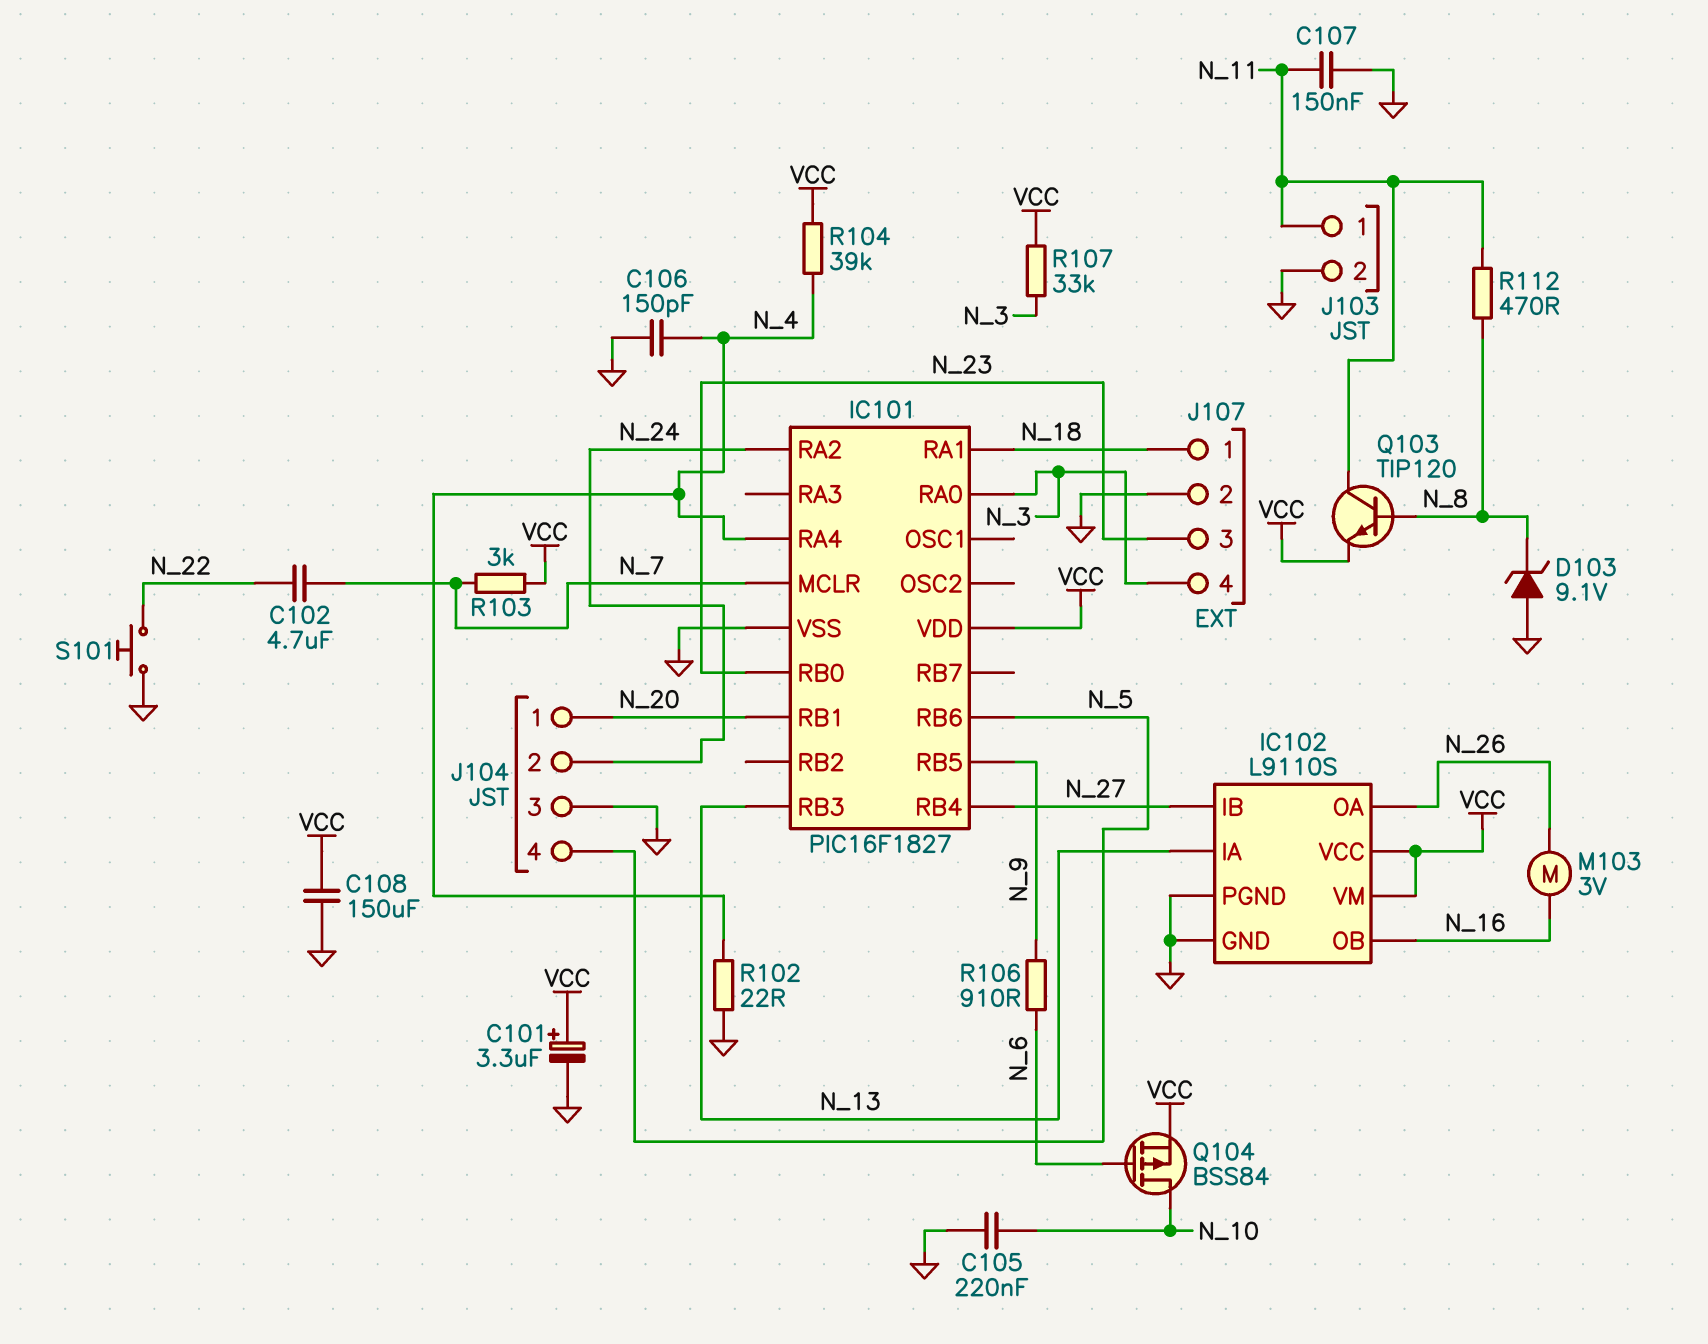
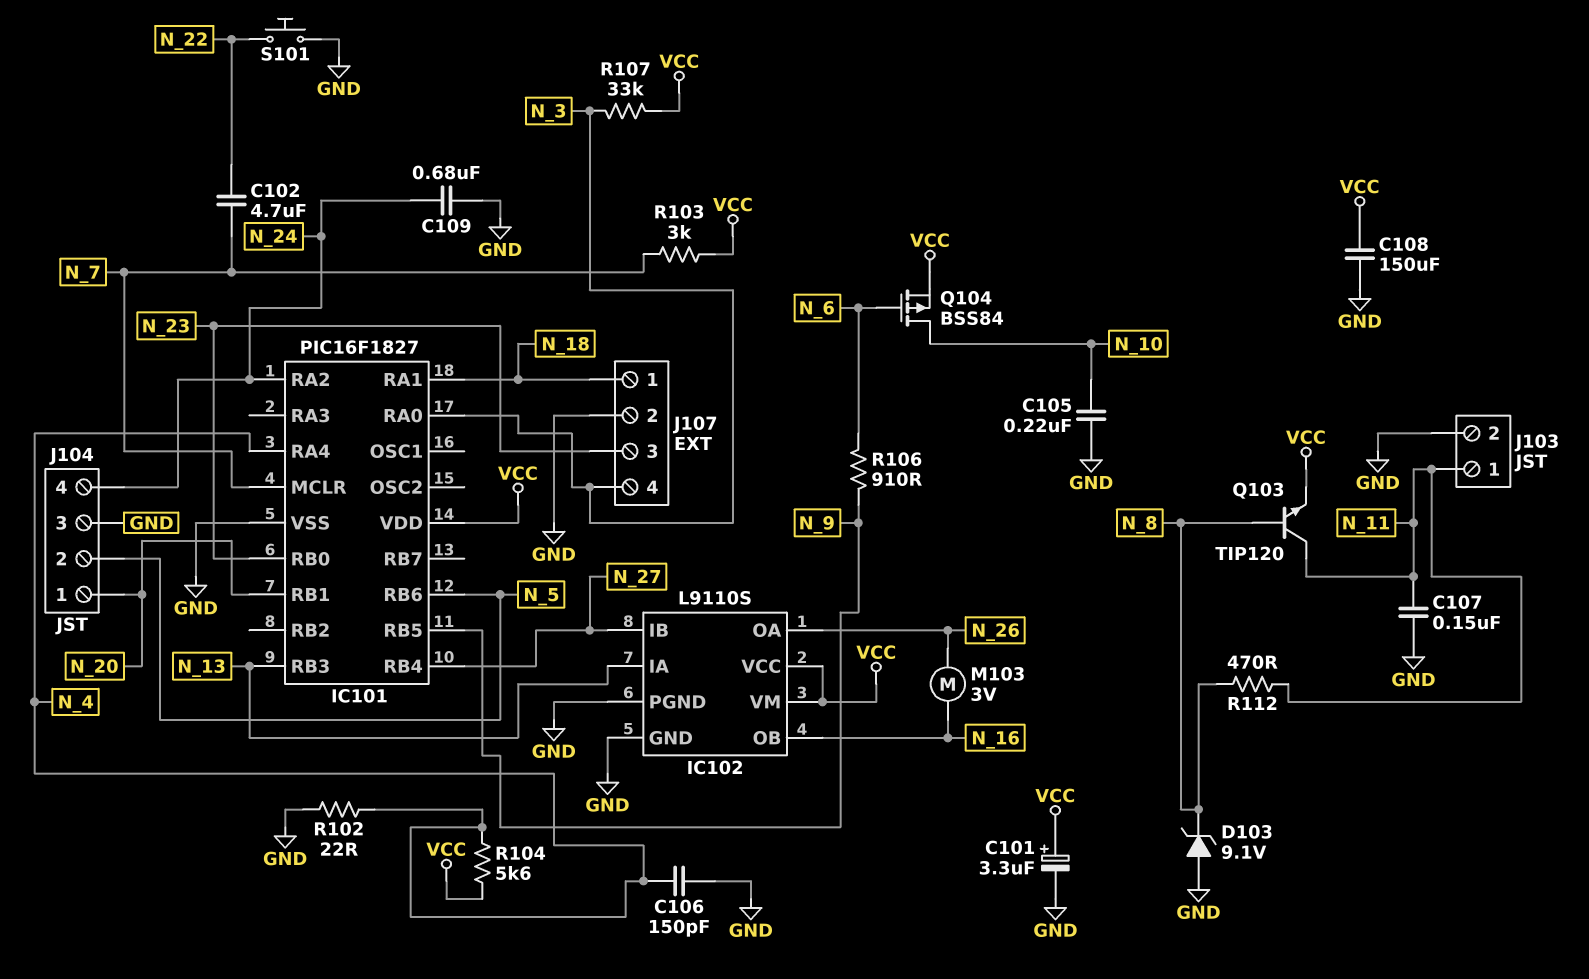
C109: none -> 680nF (GND, N_24)
J104 pin 2: N_24 -> N_5
J104 pin 4: N_5 -> N_24
R104: 39k (N_4, VCC) -> 5.6k (N_4, VCC)

